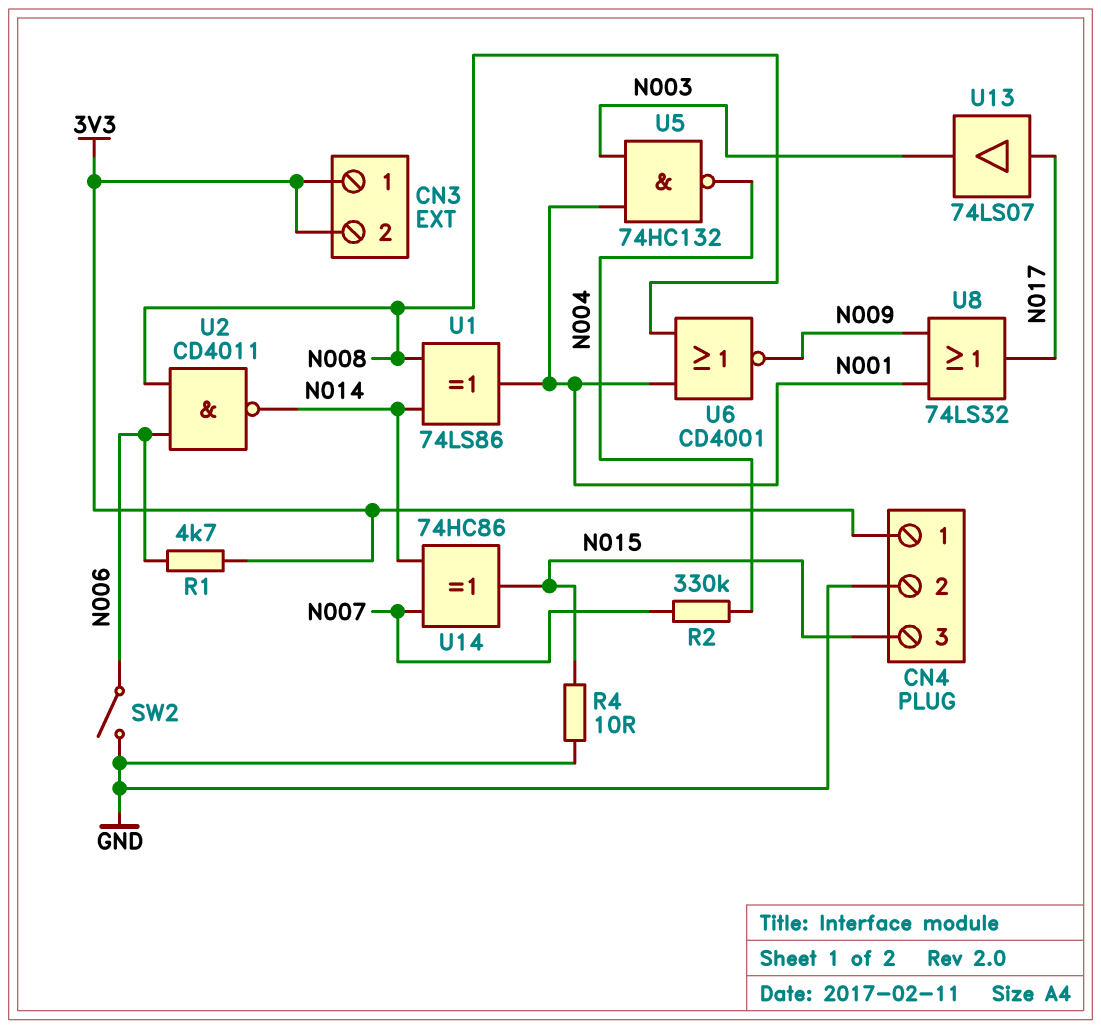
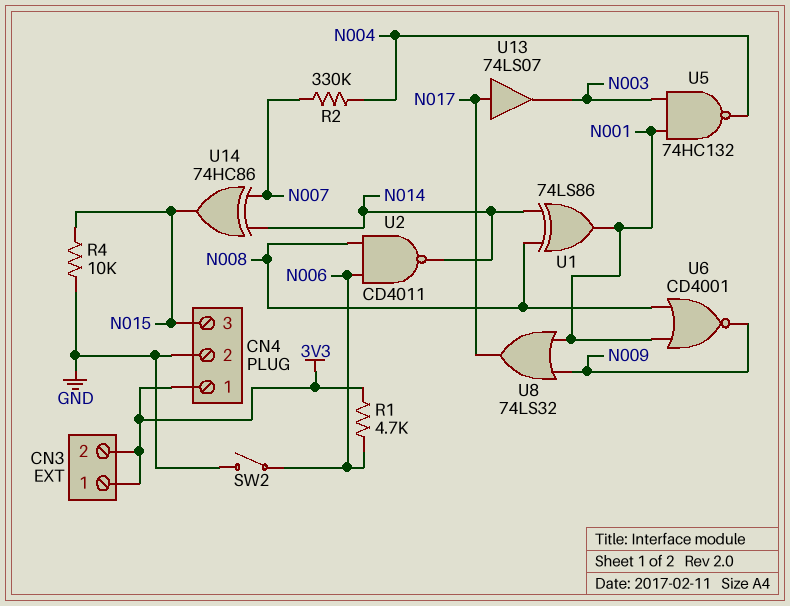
R4: 10 (GND, N015) -> 10k (GND, N015)

